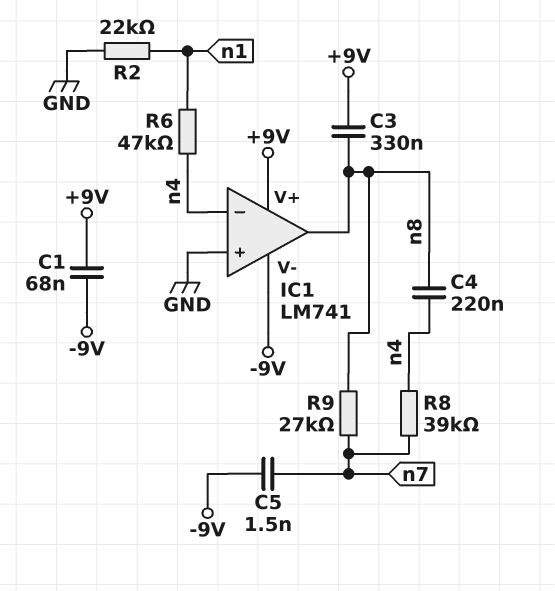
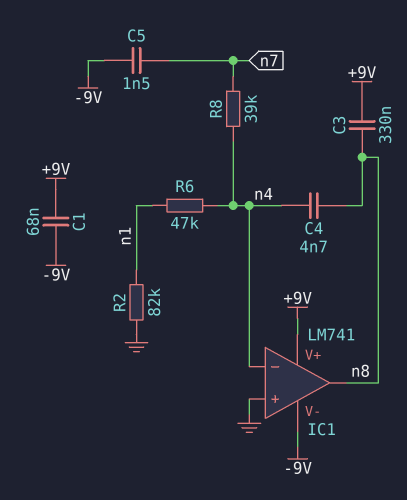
C4: 220nF (n4, n8) -> 4.7nF (n4, n8)
R2: 22k (GND, n1) -> 82k (GND, n1)
R9: 27k (n7, n8) -> none

